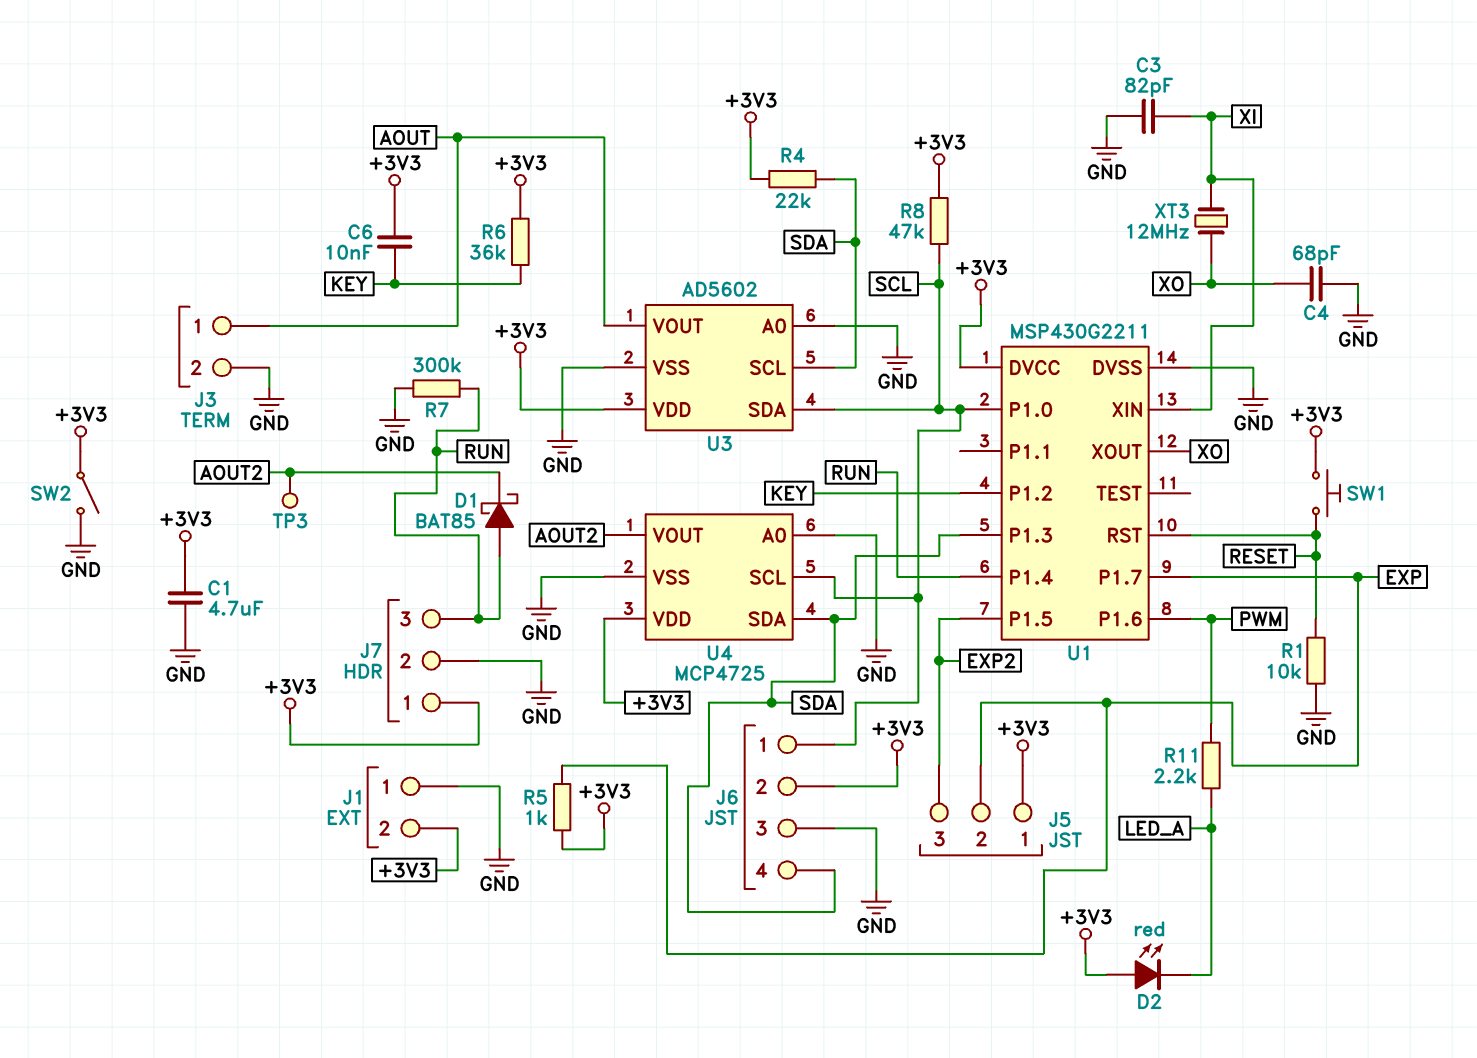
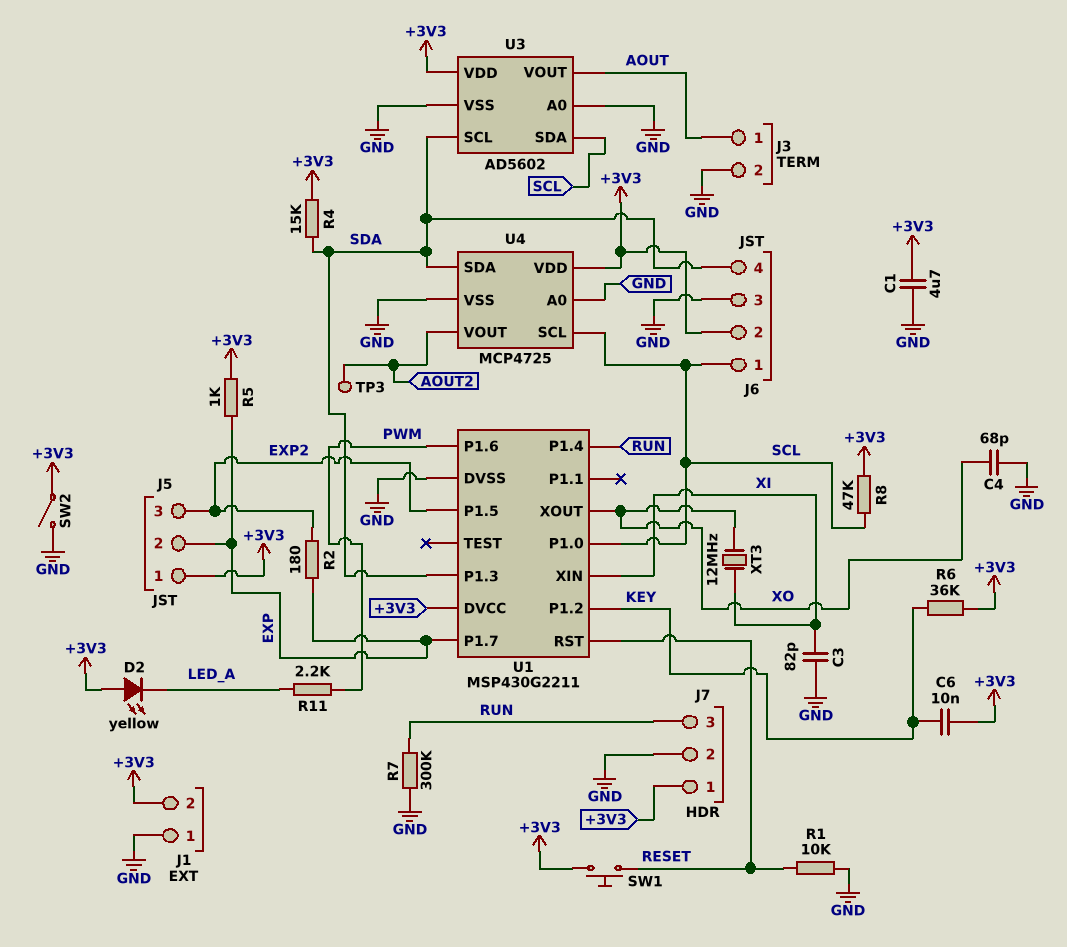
D1: schottky BAT85 (A RUN, K AOUT2) -> none
D2: LED red (A +3V3, K LED_A) -> LED yellow (A +3V3, K LED_A)
R2: none -> 180 (EXP, EXP2)
R4: 22k (+3V3, SDA) -> 15k (+3V3, SDA)

